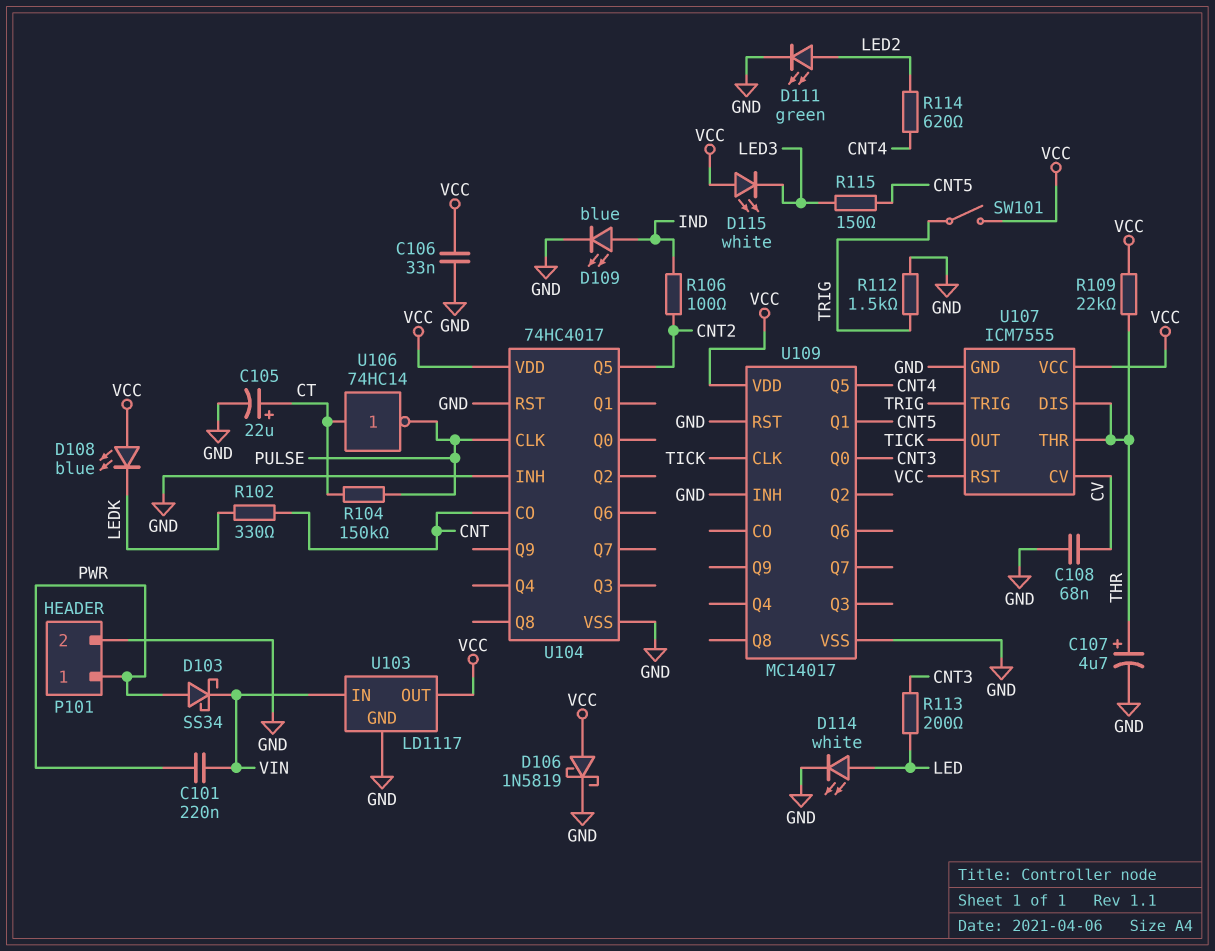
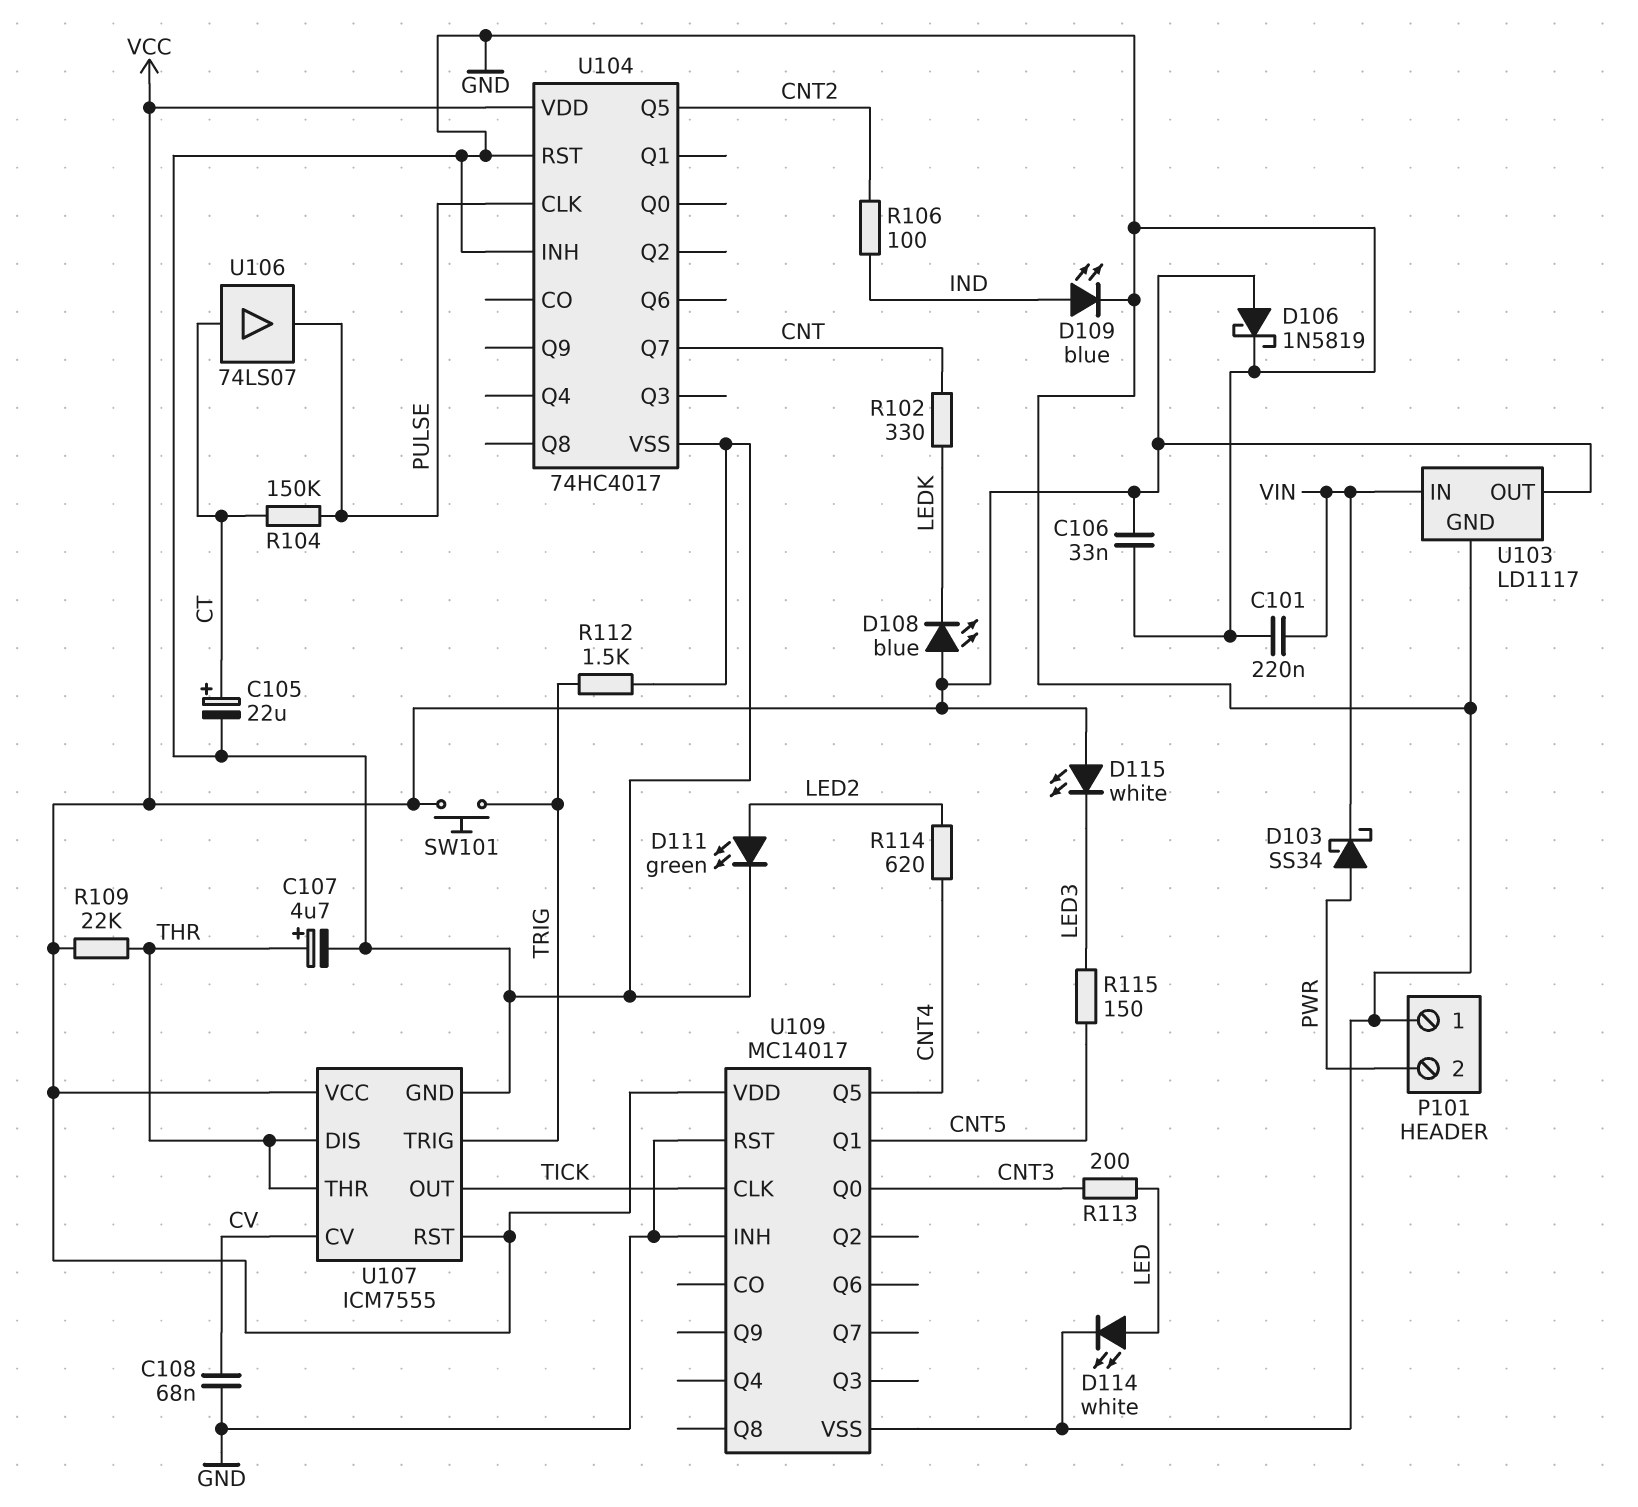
C101: 220nF (PWR, VIN) -> 220nF (GND, VIN)
P101 pin 1: PWR -> GND
P101 pin 2: GND -> PWR
SW101: switch (TRIG, VCC) -> button (TRIG, VCC)
U104 pin CO: CNT -> none
U104 pin Q7: none -> CNT
U106: NOT 74HC14 (in CT, out PULSE) -> buffer 74LS07 (in CT, out PULSE)

